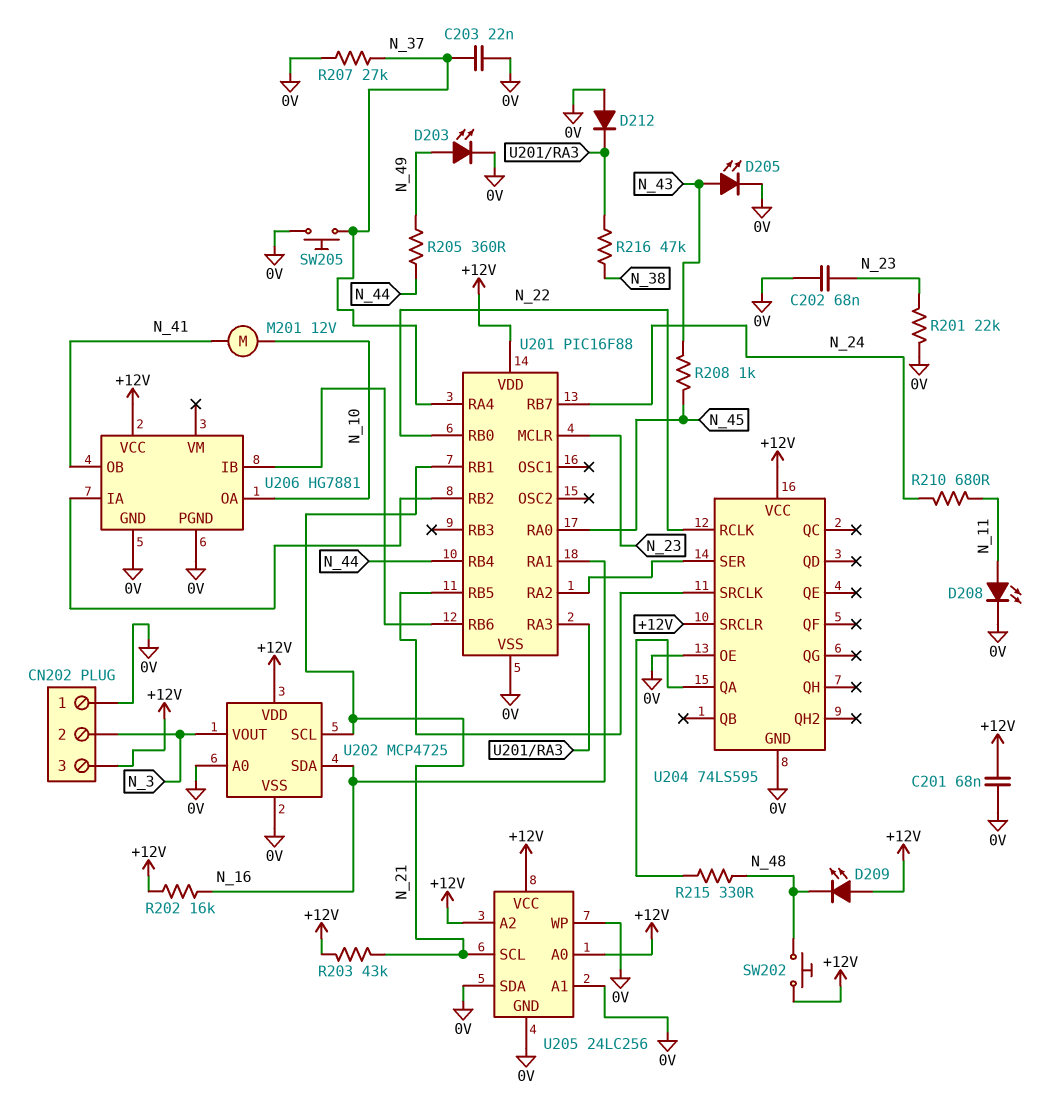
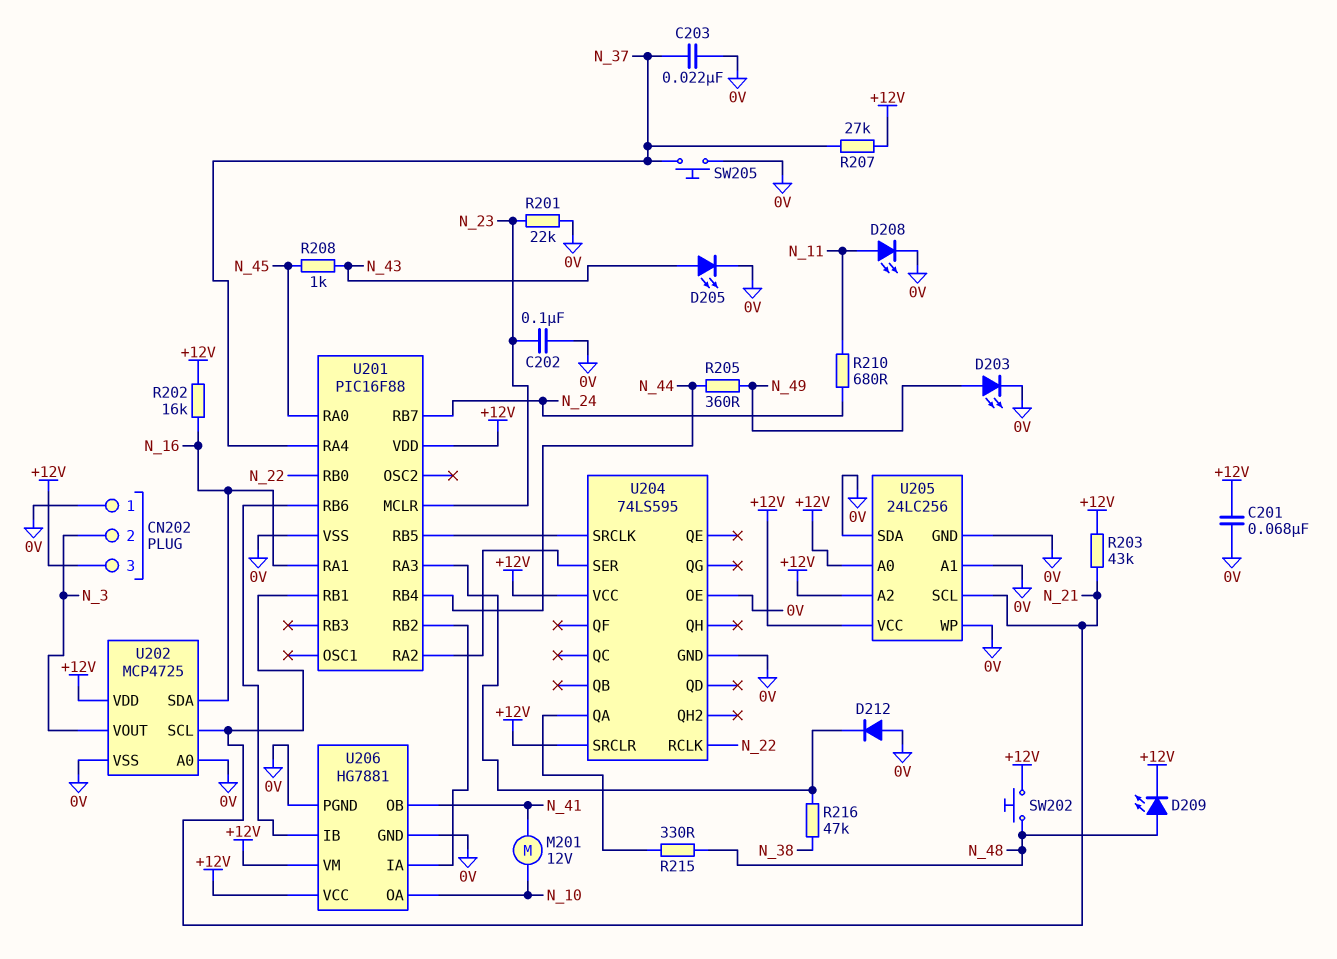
C202: 68nF (0V, N_23) -> 100nF (0V, N_23)
D209: LED (A +12V, K N_48) -> LED (A N_48, K +12V)
R207: 27k (0V, N_37) -> 27k (+12V, N_37)
U206 pin VM: none -> +12V

